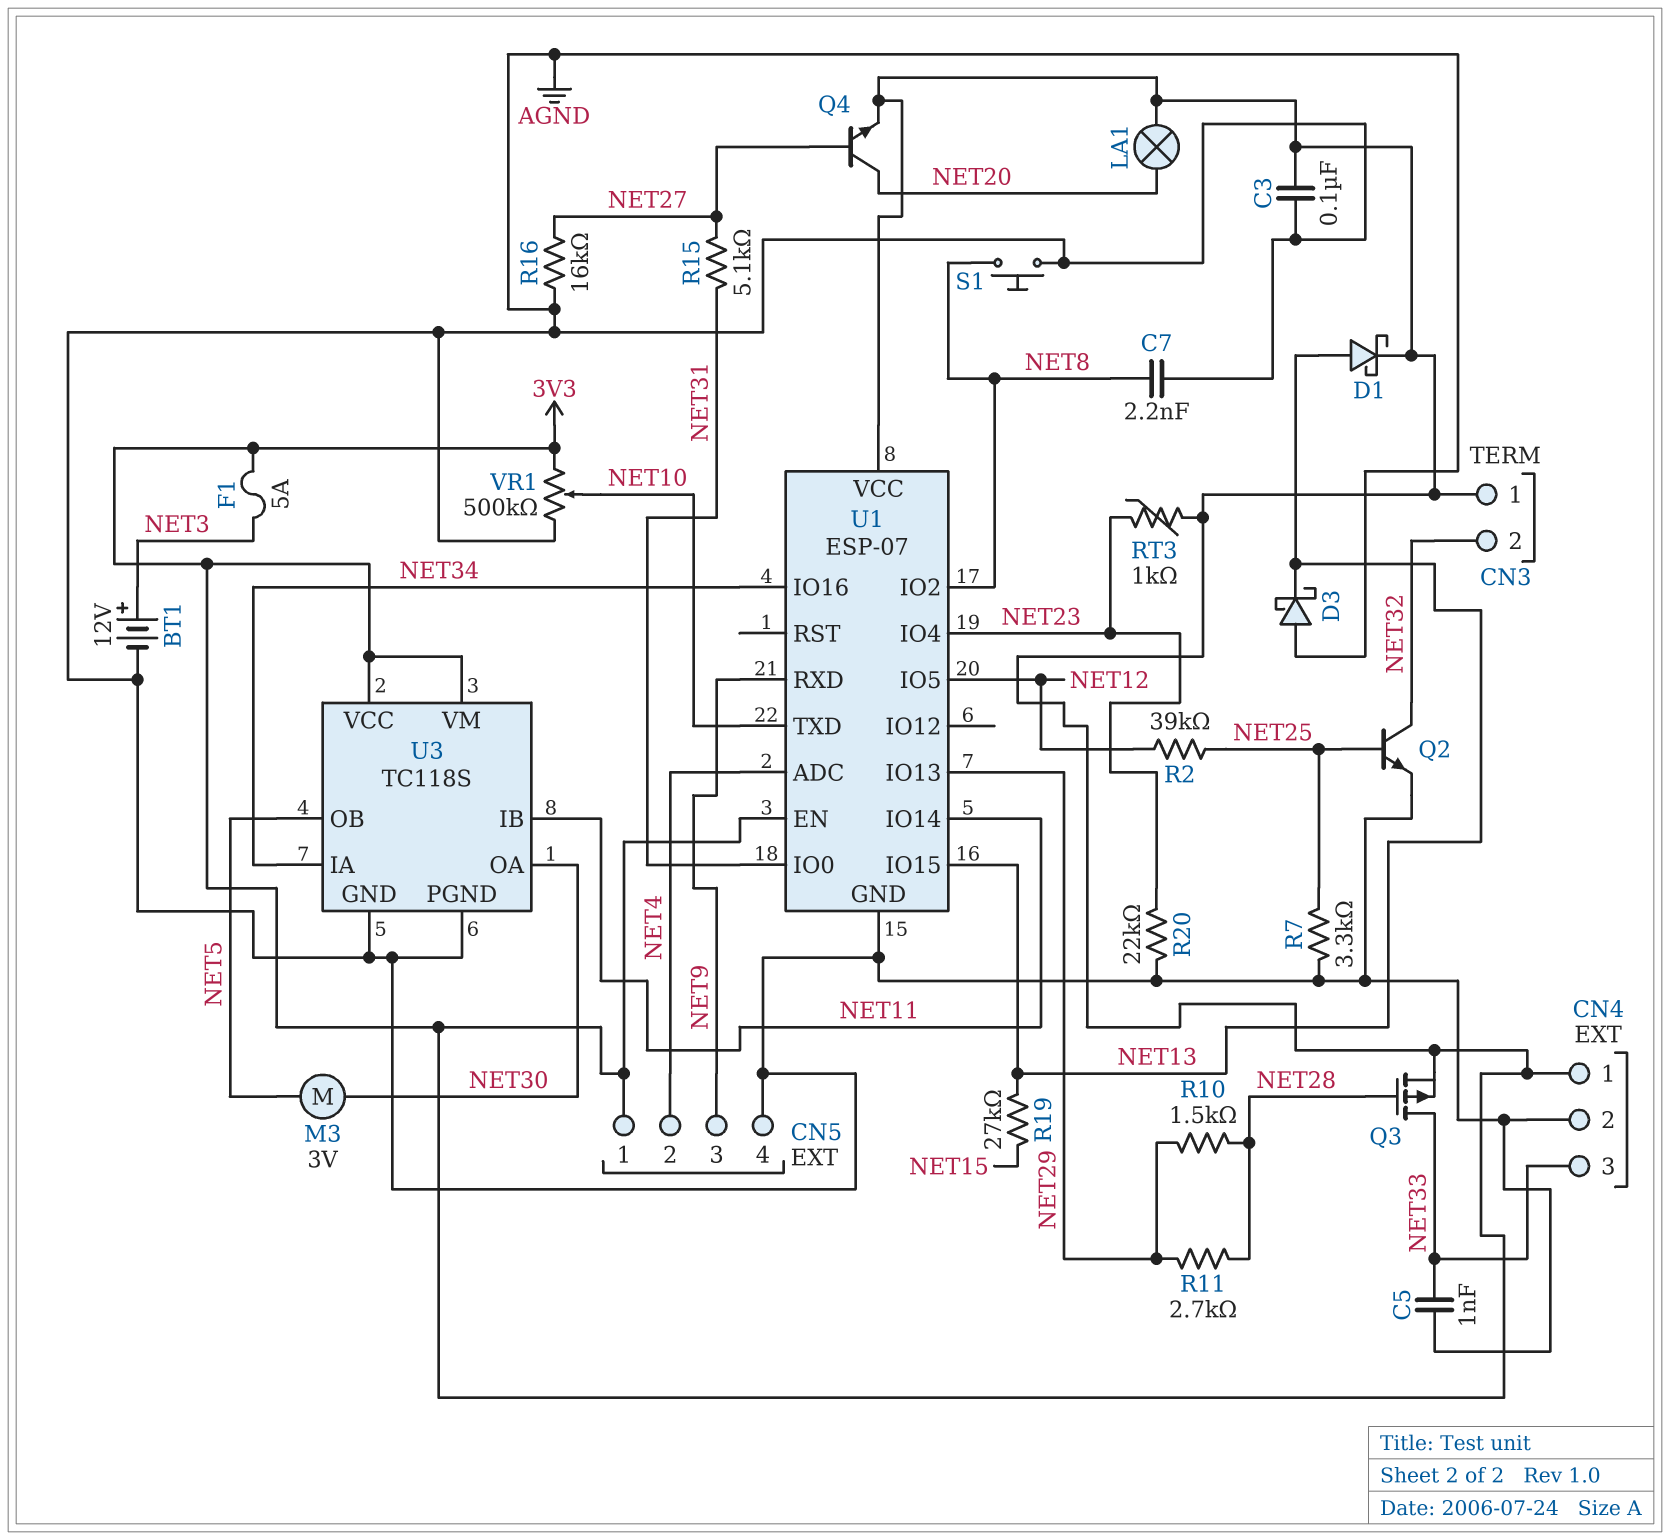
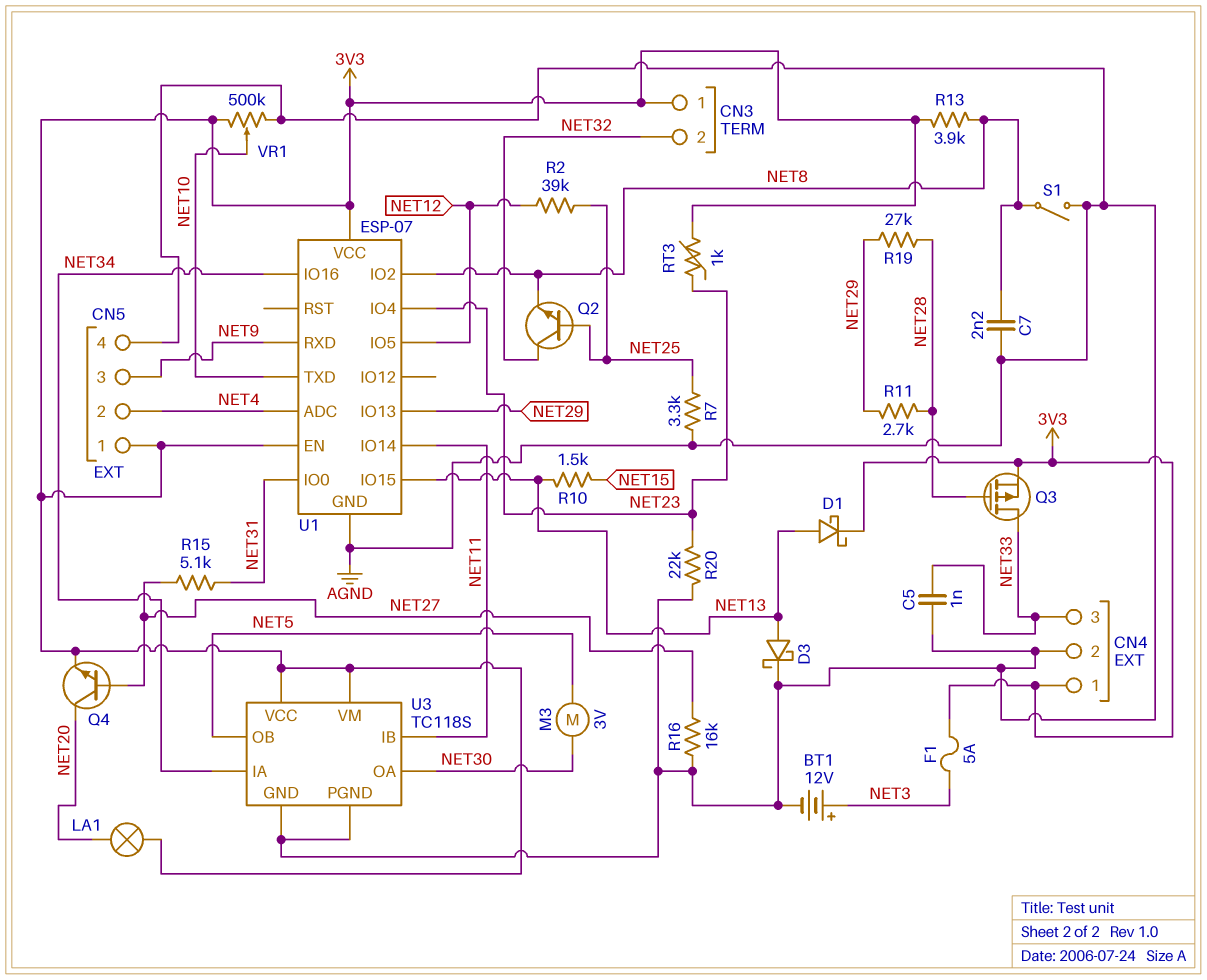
C3: 100nF (3V3, AGND) -> none
D3: schottky (A AGND, K NET13) -> schottky (A NET13, K AGND)
Q2: NPN (B NET25, C NET32, E AGND) -> NPN (B NET25, C NET32, E NET8)
R10: 1.5k (NET28, NET29) -> 1.5k (NET13, NET15)
R13: none -> 3.9k (3V3, NET8)
R19: 27k (NET13, NET15) -> 27k (NET28, NET29)
S1: button (AGND, NET8) -> switch (AGND, NET8)

